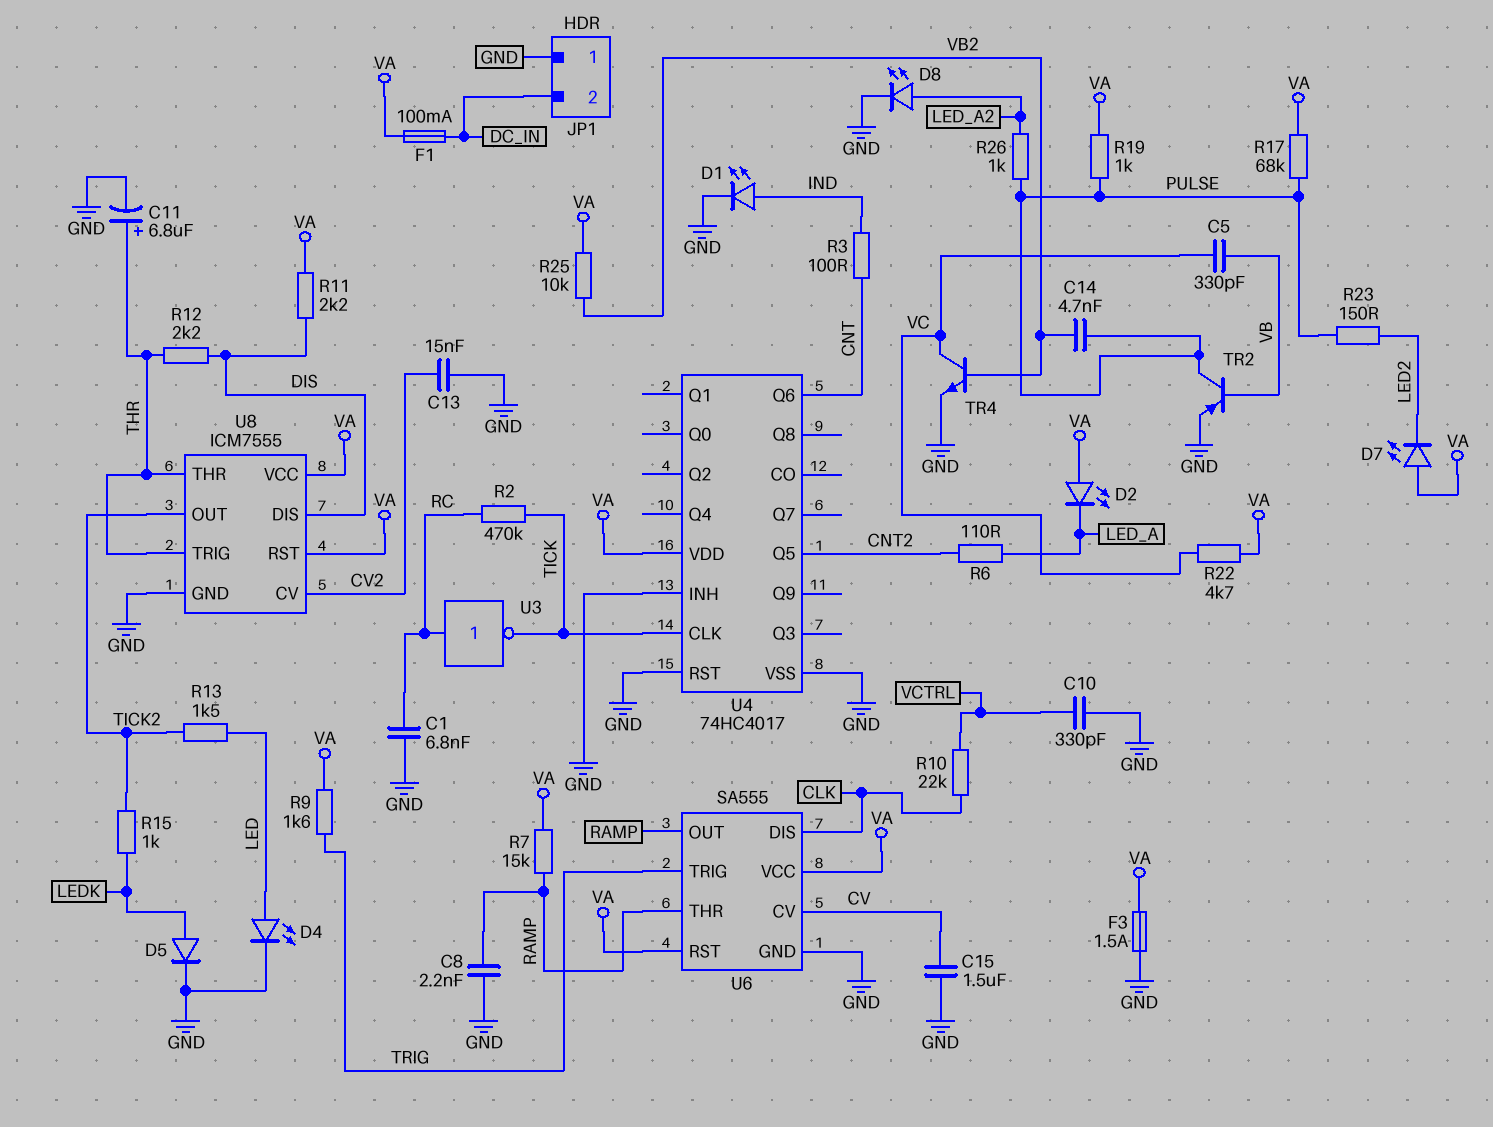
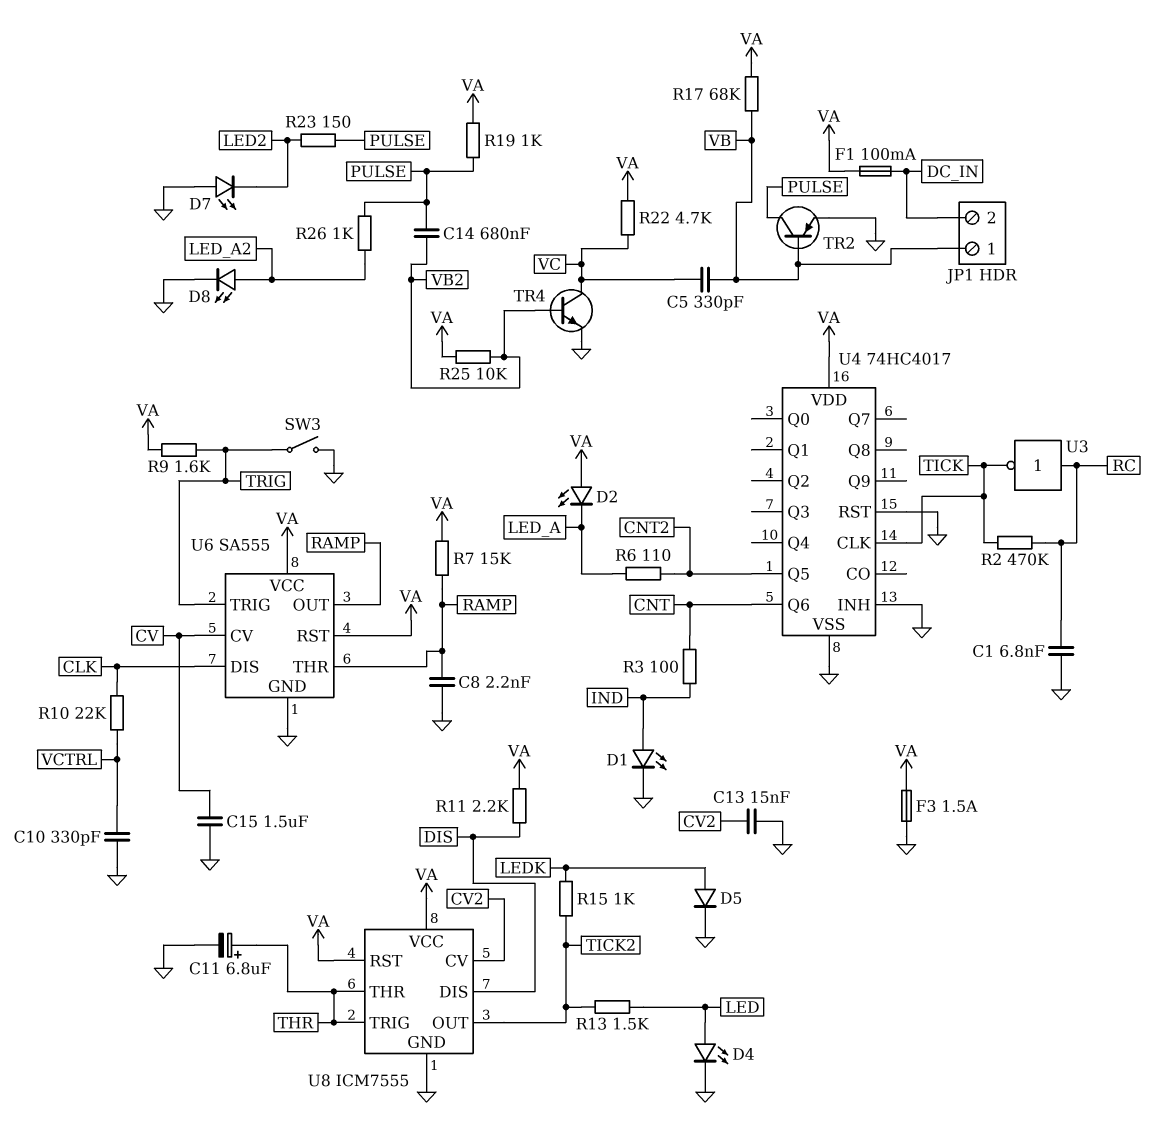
C14: 4.7nF (PULSE, VB2) -> 680nF (PULSE, VB2)
D7: LED (A VA, K LED2) -> LED (A GND, K LED2)
JP1 pin 1: GND -> VB
R12: 2.2k (DIS, THR) -> none
R17: 68k (PULSE, VA) -> 68k (VA, VB)
SW3: none -> switch (GND, TRIG)

